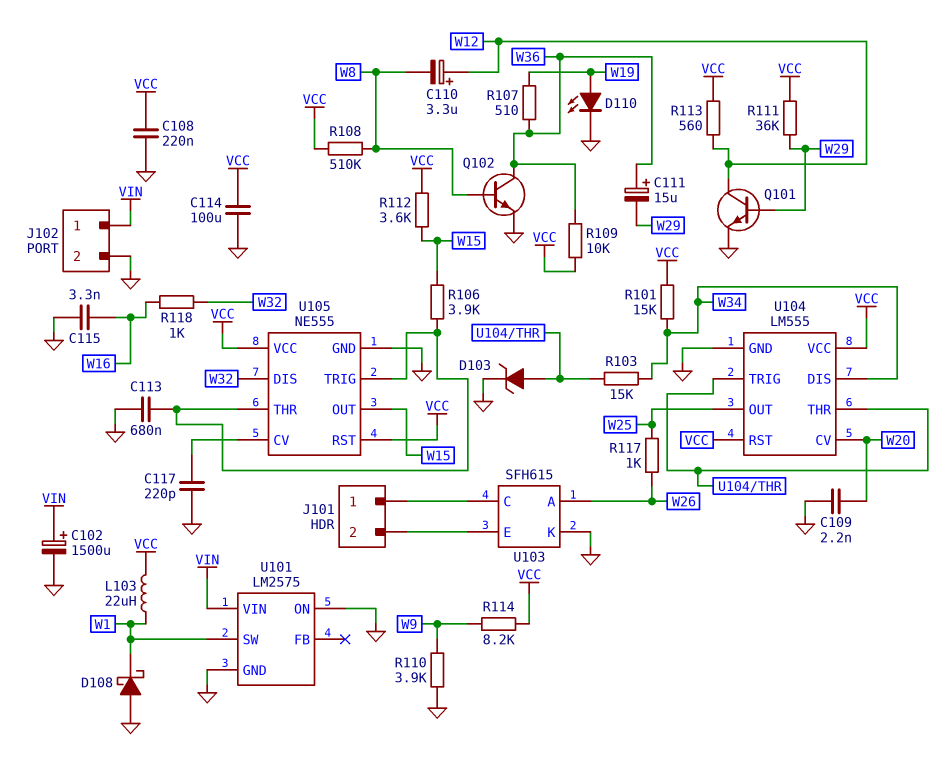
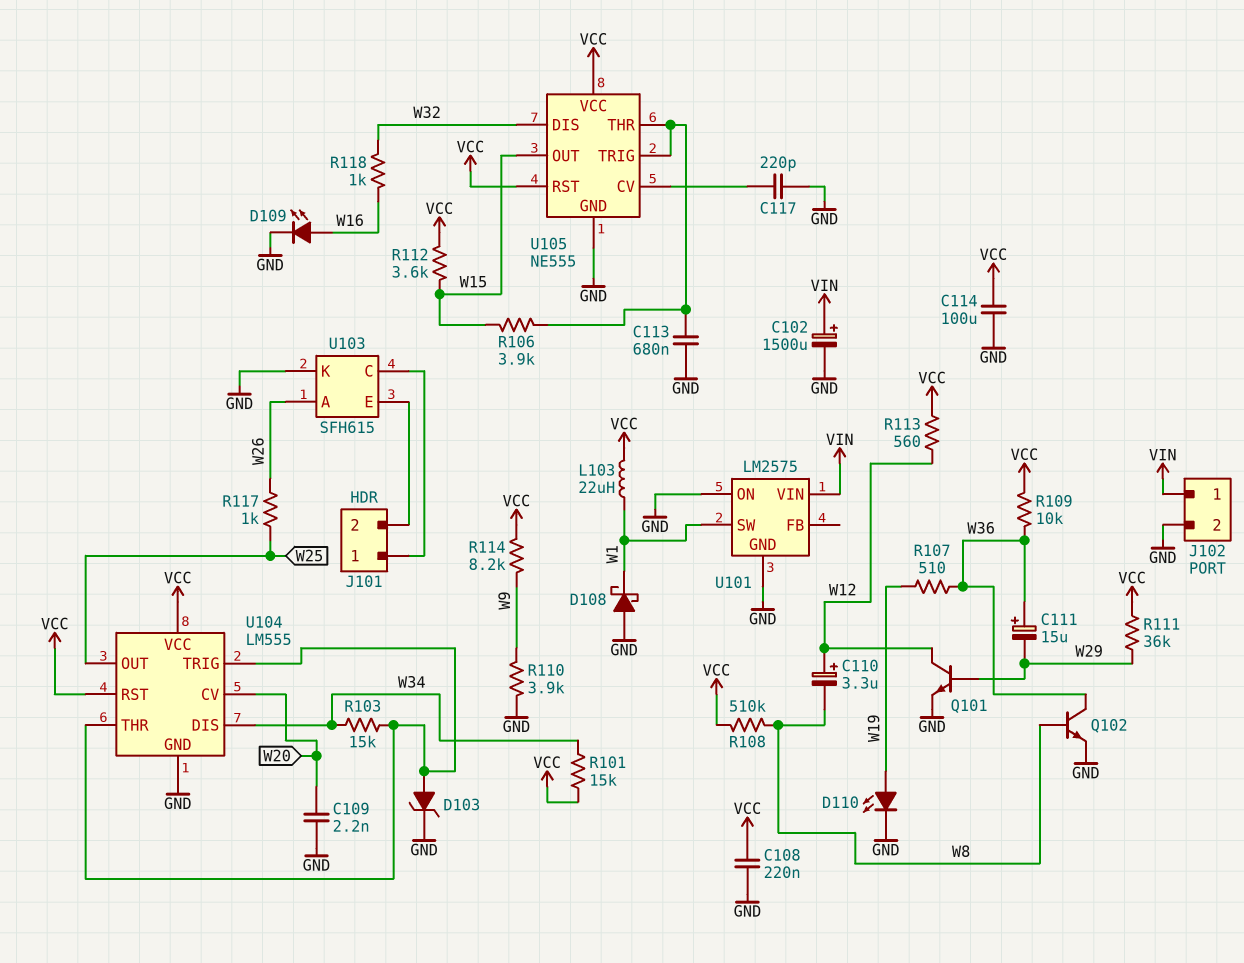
C115: 3.3nF (GND, W16) -> none
D109: none -> LED (A W16, K GND)

